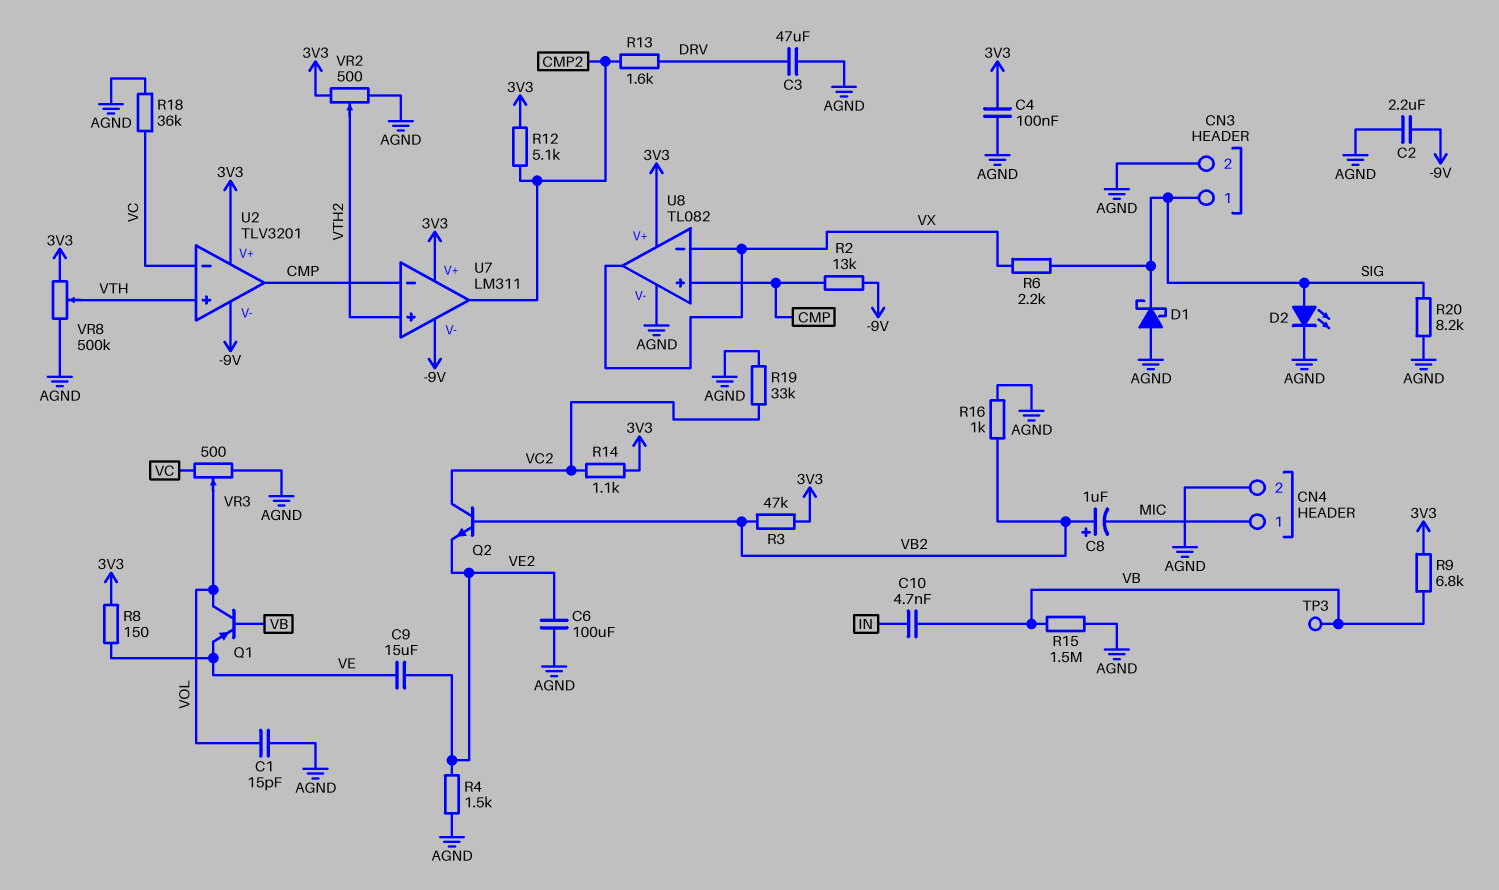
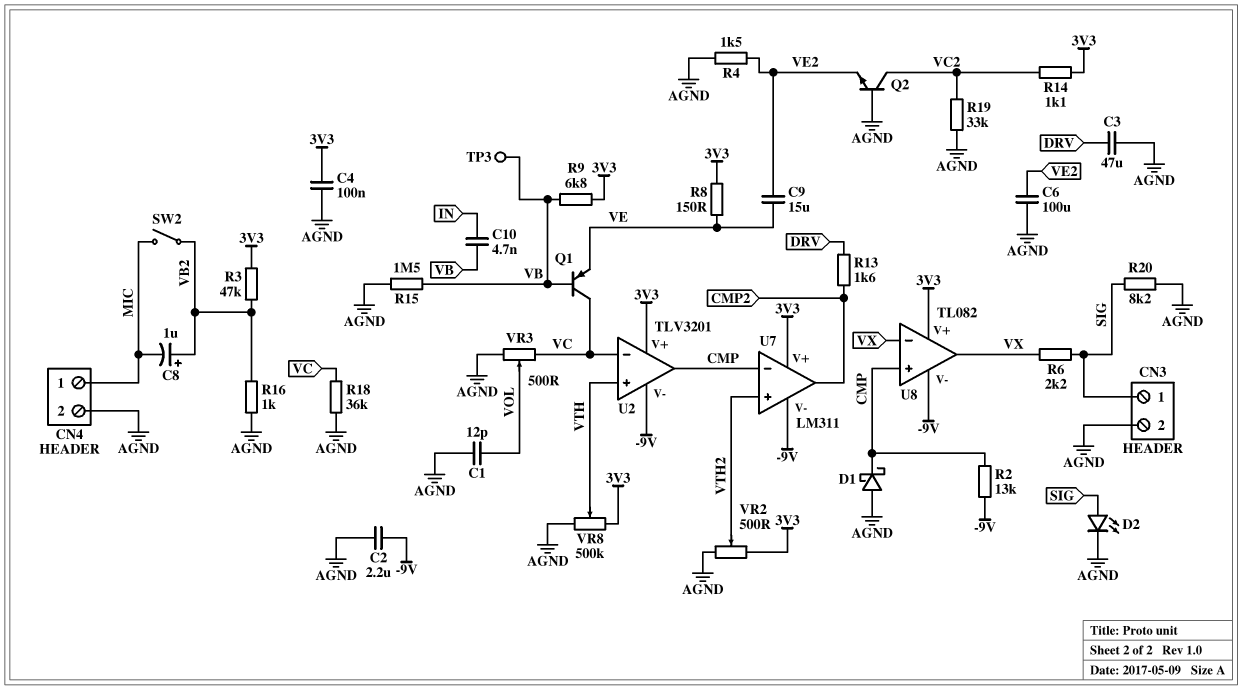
C1: 15pF (AGND, VOL) -> 12pF (AGND, VOL)
D1: schottky (A AGND, K SIG) -> schottky (A AGND, K CMP)
Q1: PNP (B VB, C VOL, E VE) -> PNP (B VB, C VC, E VE)
Q2: NPN (B VB2, C VC2, E VE2) -> NPN (B AGND, C VC2, E VE2)
R12: 5.1k (3V3, CMP2) -> none
SW2: none -> switch (MIC, VB2)
U8 pin V-: AGND -> -9V

